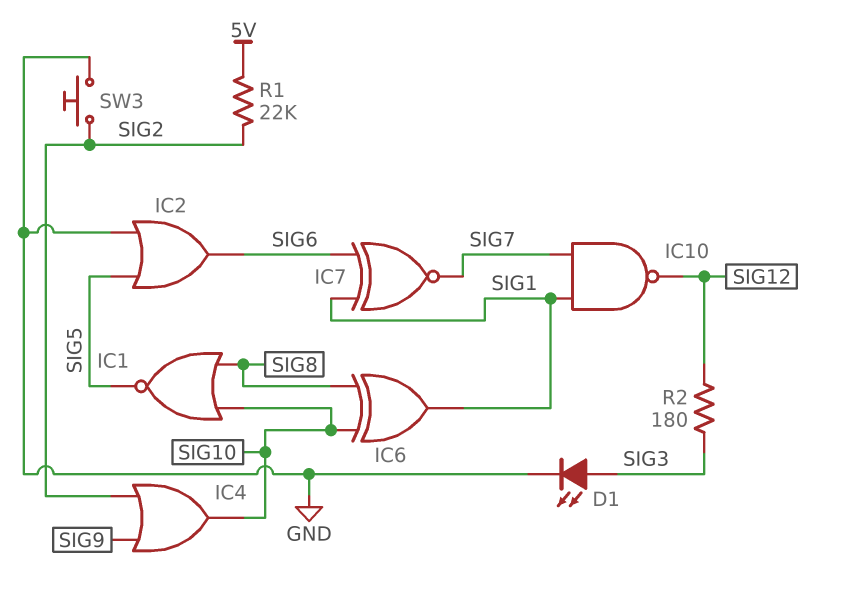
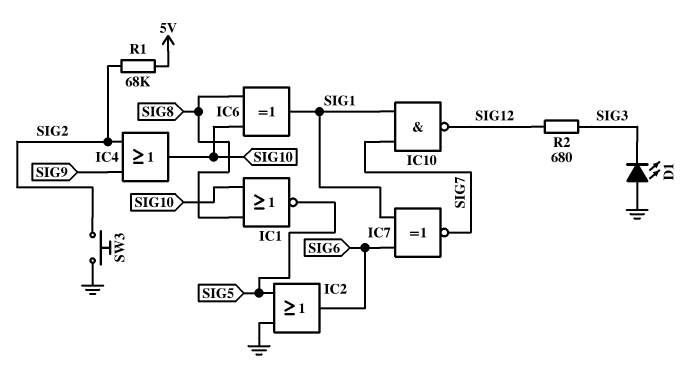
D1: LED (A SIG3, K GND) -> LED (A GND, K SIG3)
R1: 22k (5V, SIG2) -> 68k (5V, SIG2)
R2: 180 (SIG3, SIG12) -> 680 (SIG3, SIG12)

